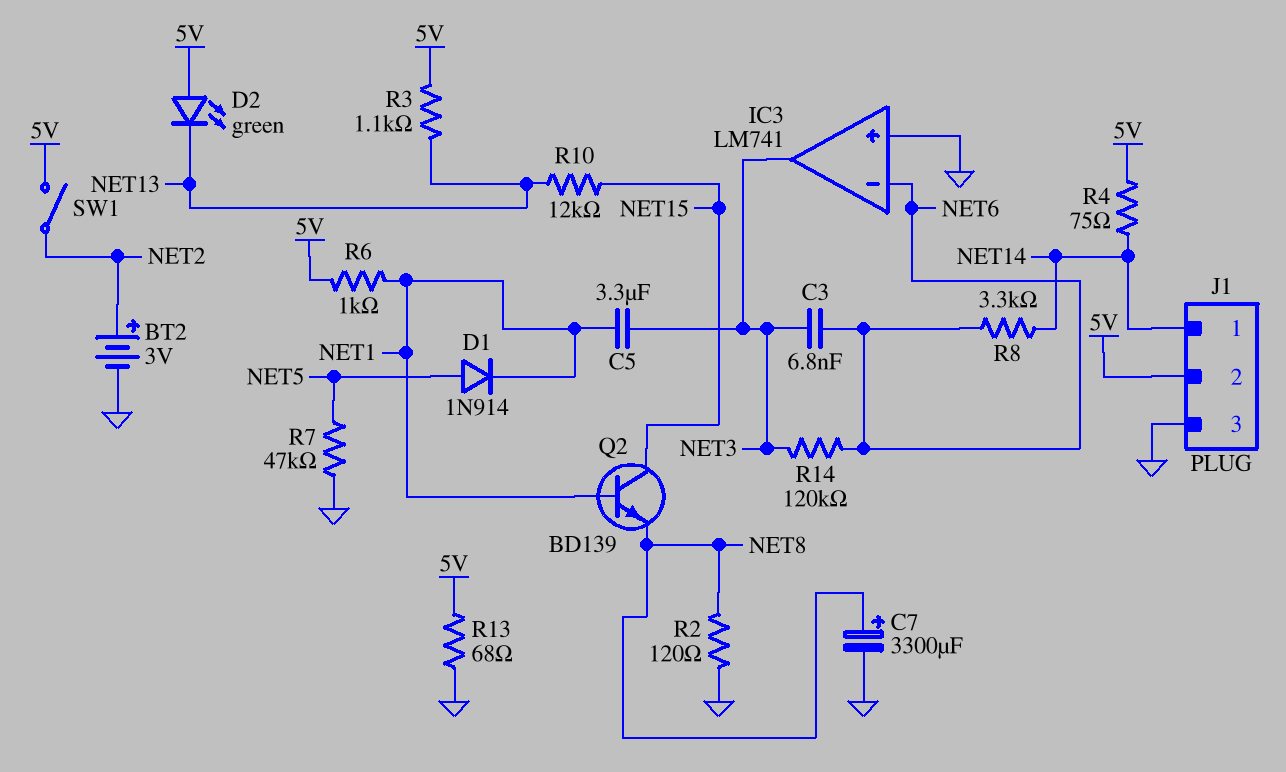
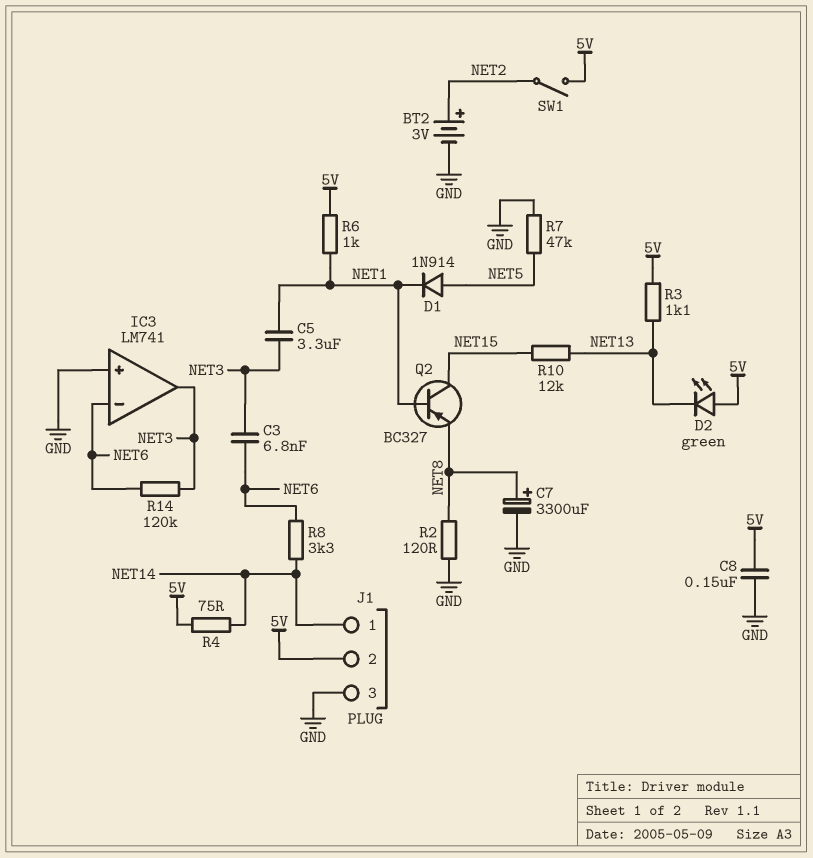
C8: none -> 150nF (5V, GND)
Q2: NPN BD139 (B NET1, C NET15, E NET8) -> PNP BC327 (B NET1, C NET15, E NET8)
R13: 68 (5V, GND) -> none

